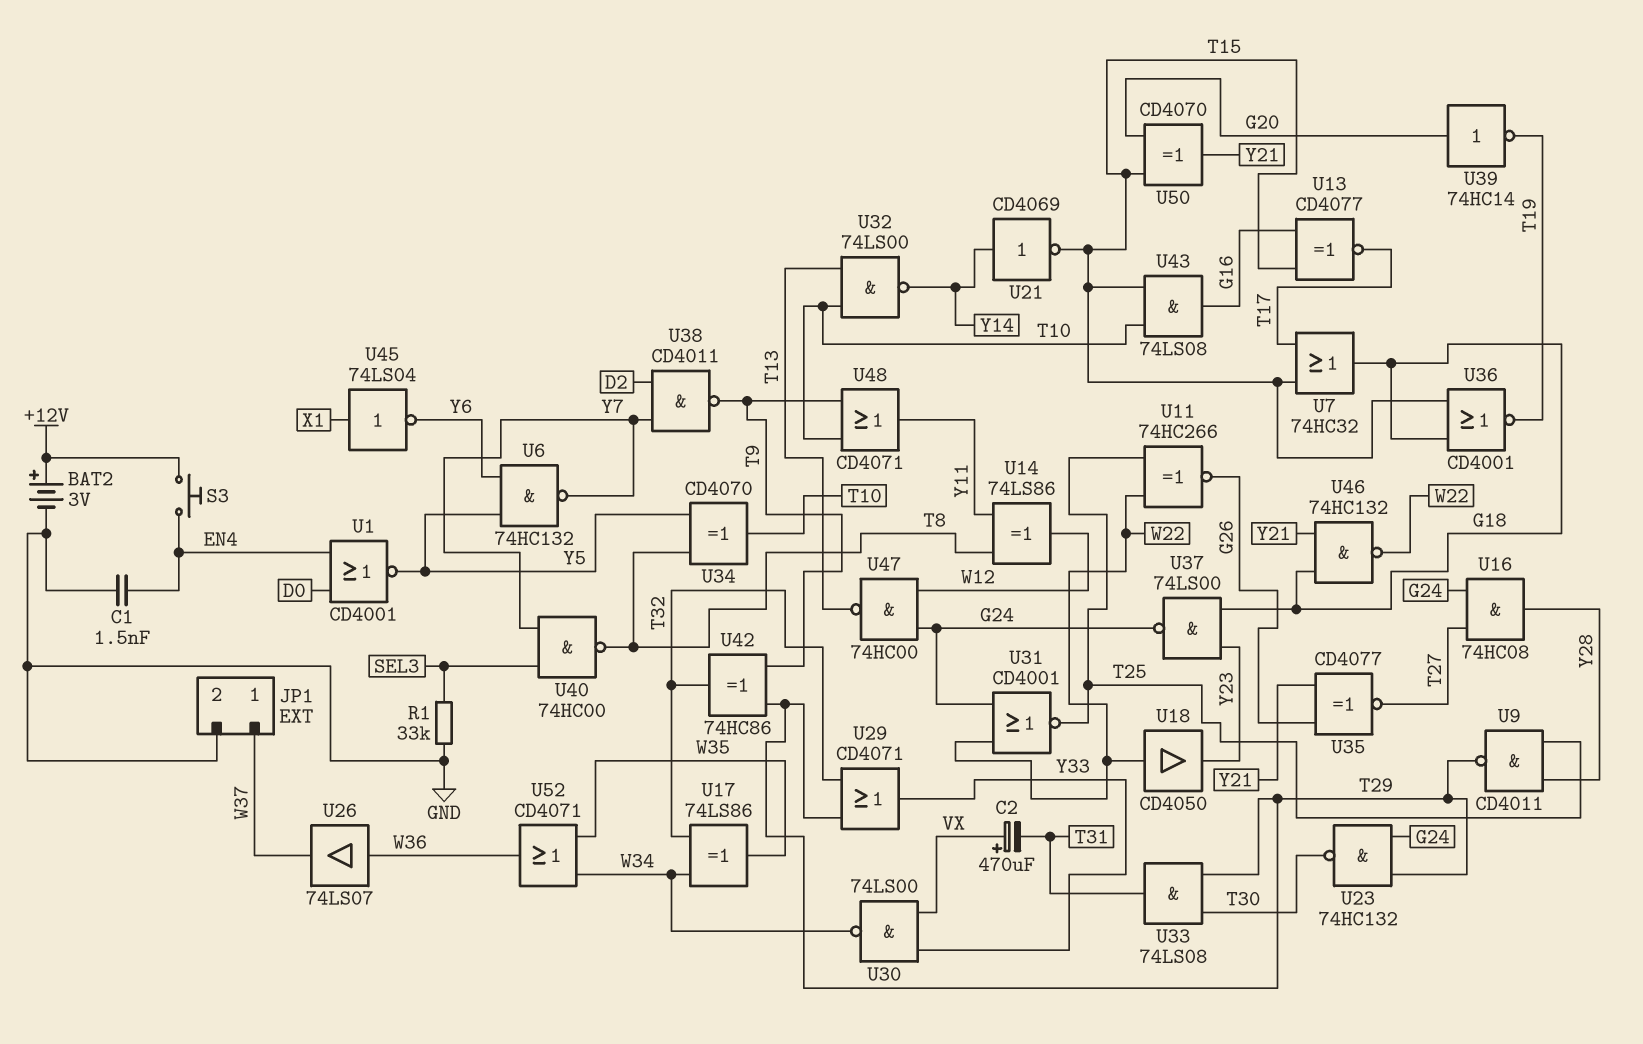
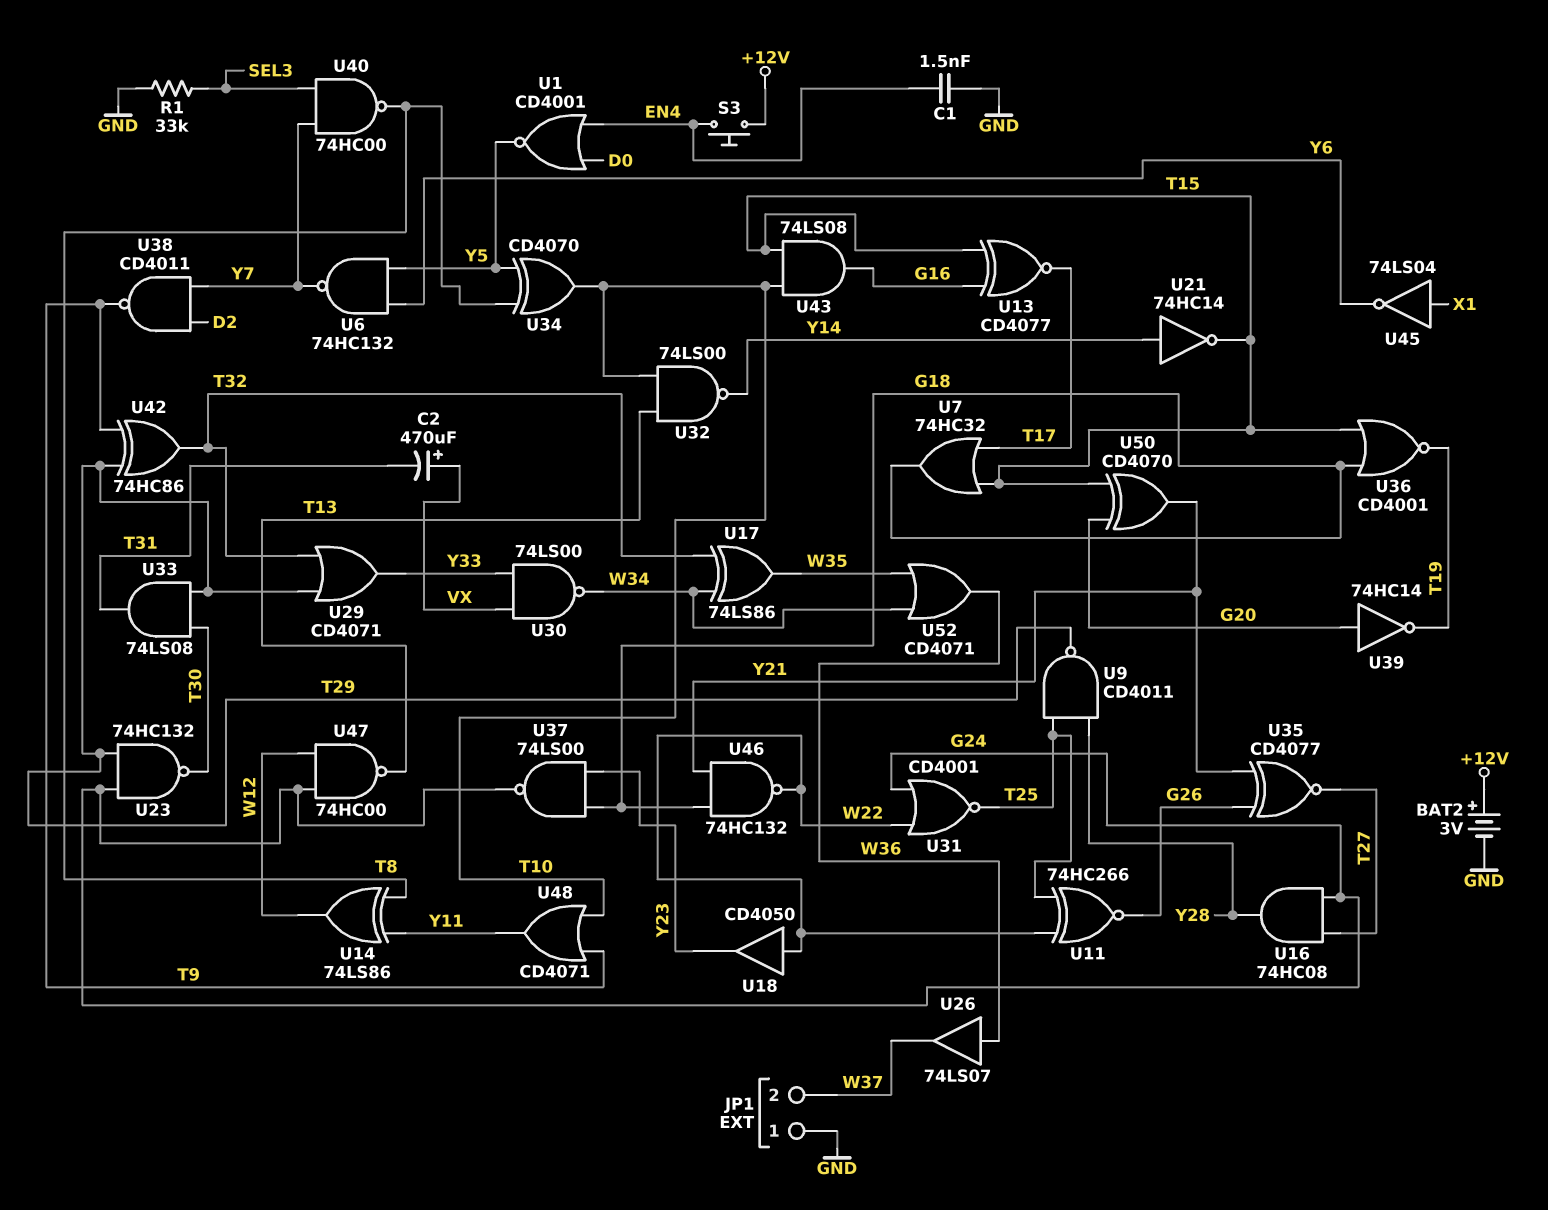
JP1 pin 1: W37 -> GND
JP1 pin 2: GND -> W37
U21: NOT CD4069 (in Y14, out T15) -> NOT 74HC14 (in Y14, out T15)

